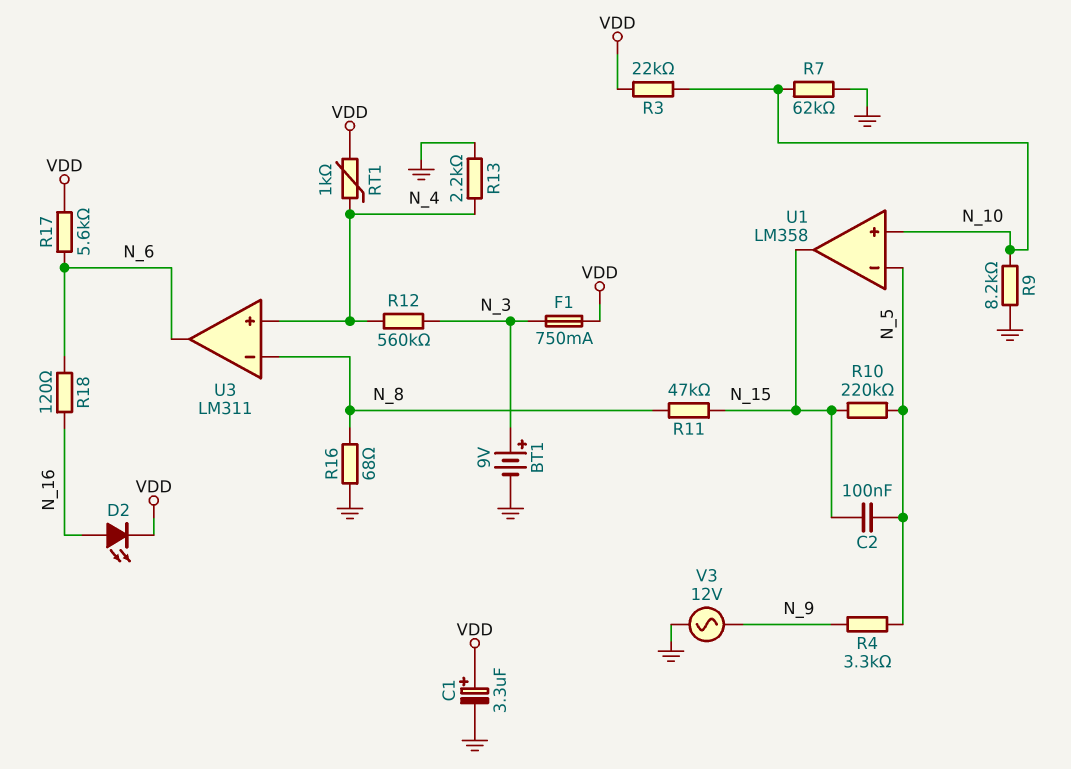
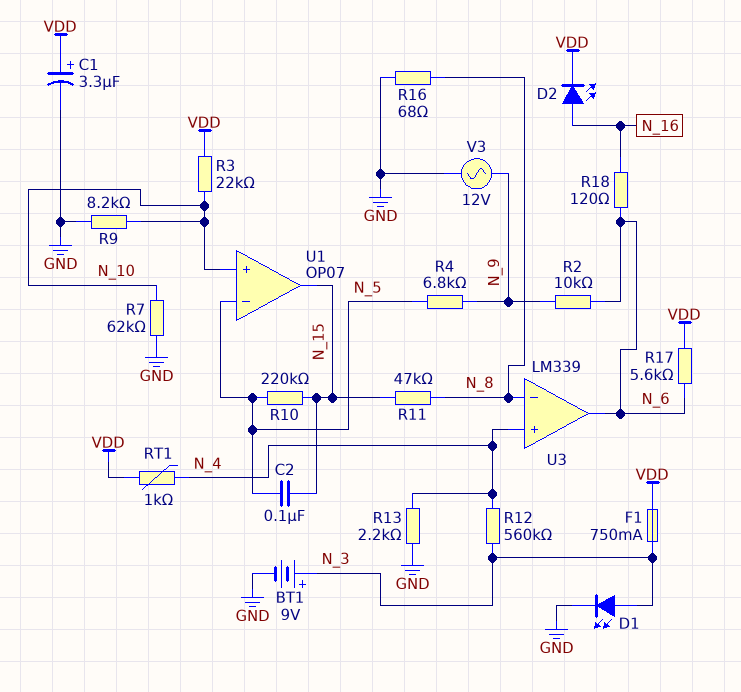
D1: none -> LED (A N_3, K GND)
R2: none -> 10k (N_6, N_9)
R4: 3.3k (N_5, N_9) -> 6.8k (N_5, N_9)
U1: LM358 -> OP07
U3: LM311 -> LM339

